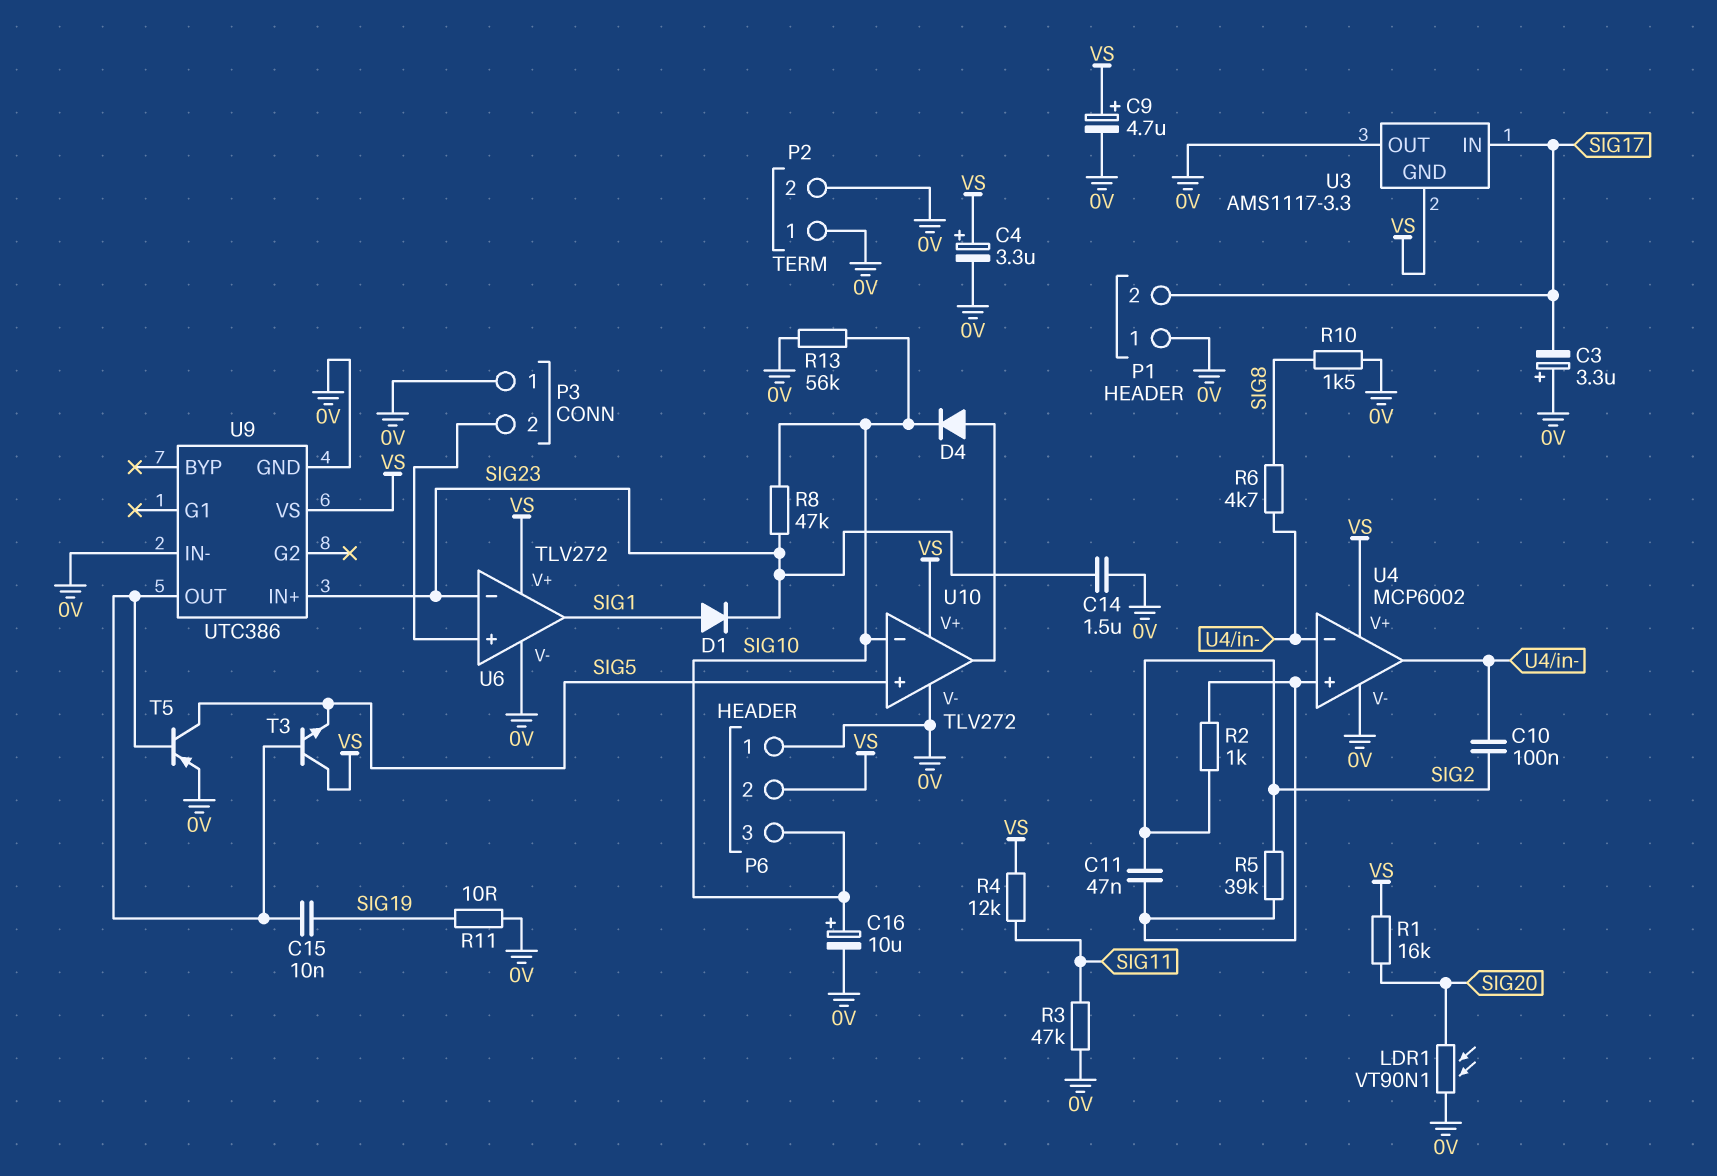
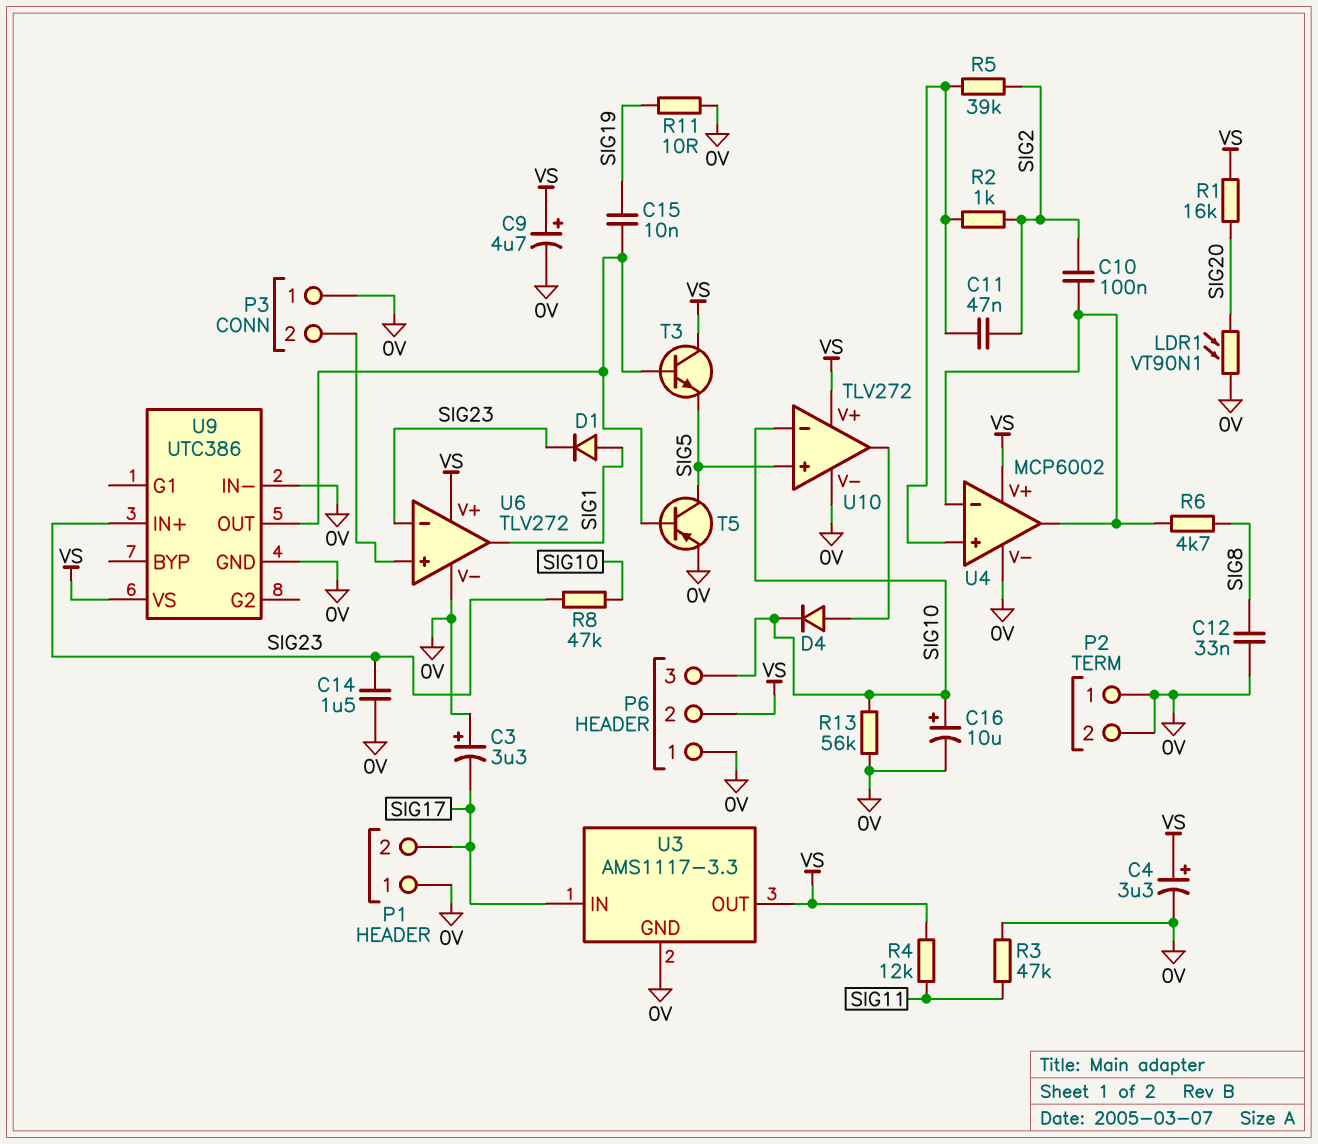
C12: none -> 33nF (0V, SIG8)
R10: 1.5k (0V, SIG8) -> none
U3 pin GND: VS -> 0V
U3 pin OUT: 0V -> VS

